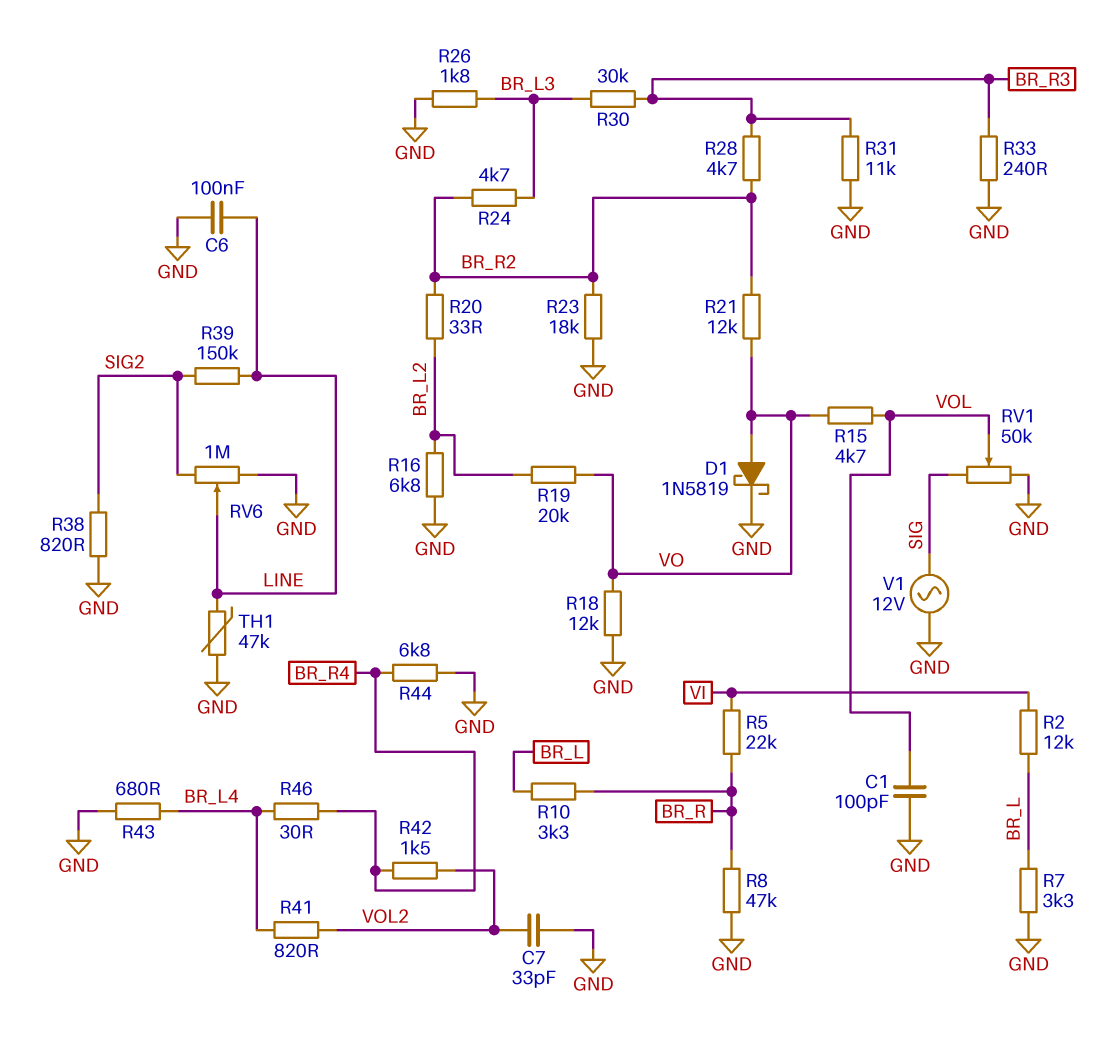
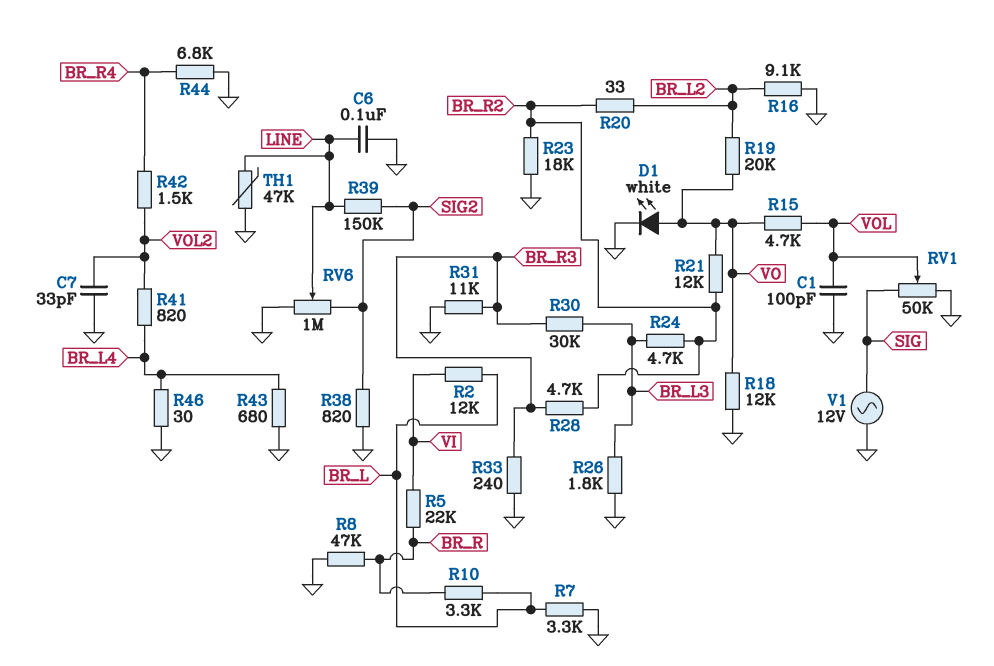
D1: schottky 1N5819 (A VO, K GND) -> LED white (A VO, K GND)
R16: 6.8k (BR_L2, GND) -> 9.1k (BR_L2, GND)
R46: 30 (BR_L4, BR_R4) -> 30 (BR_L4, GND)

